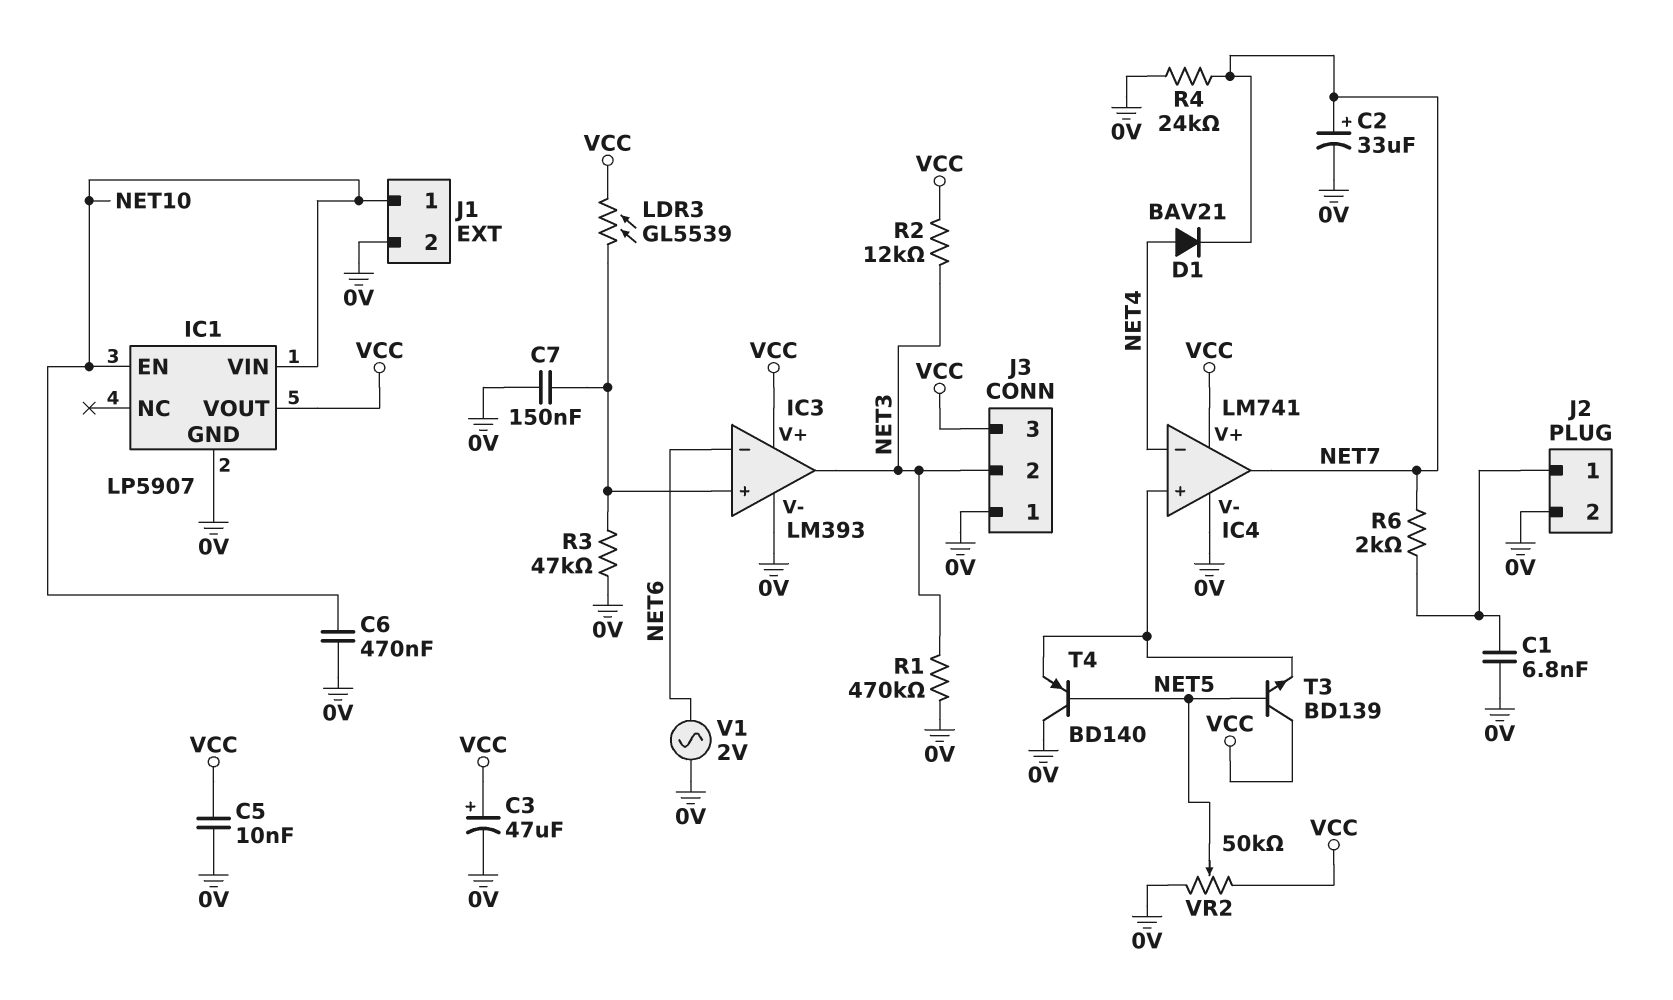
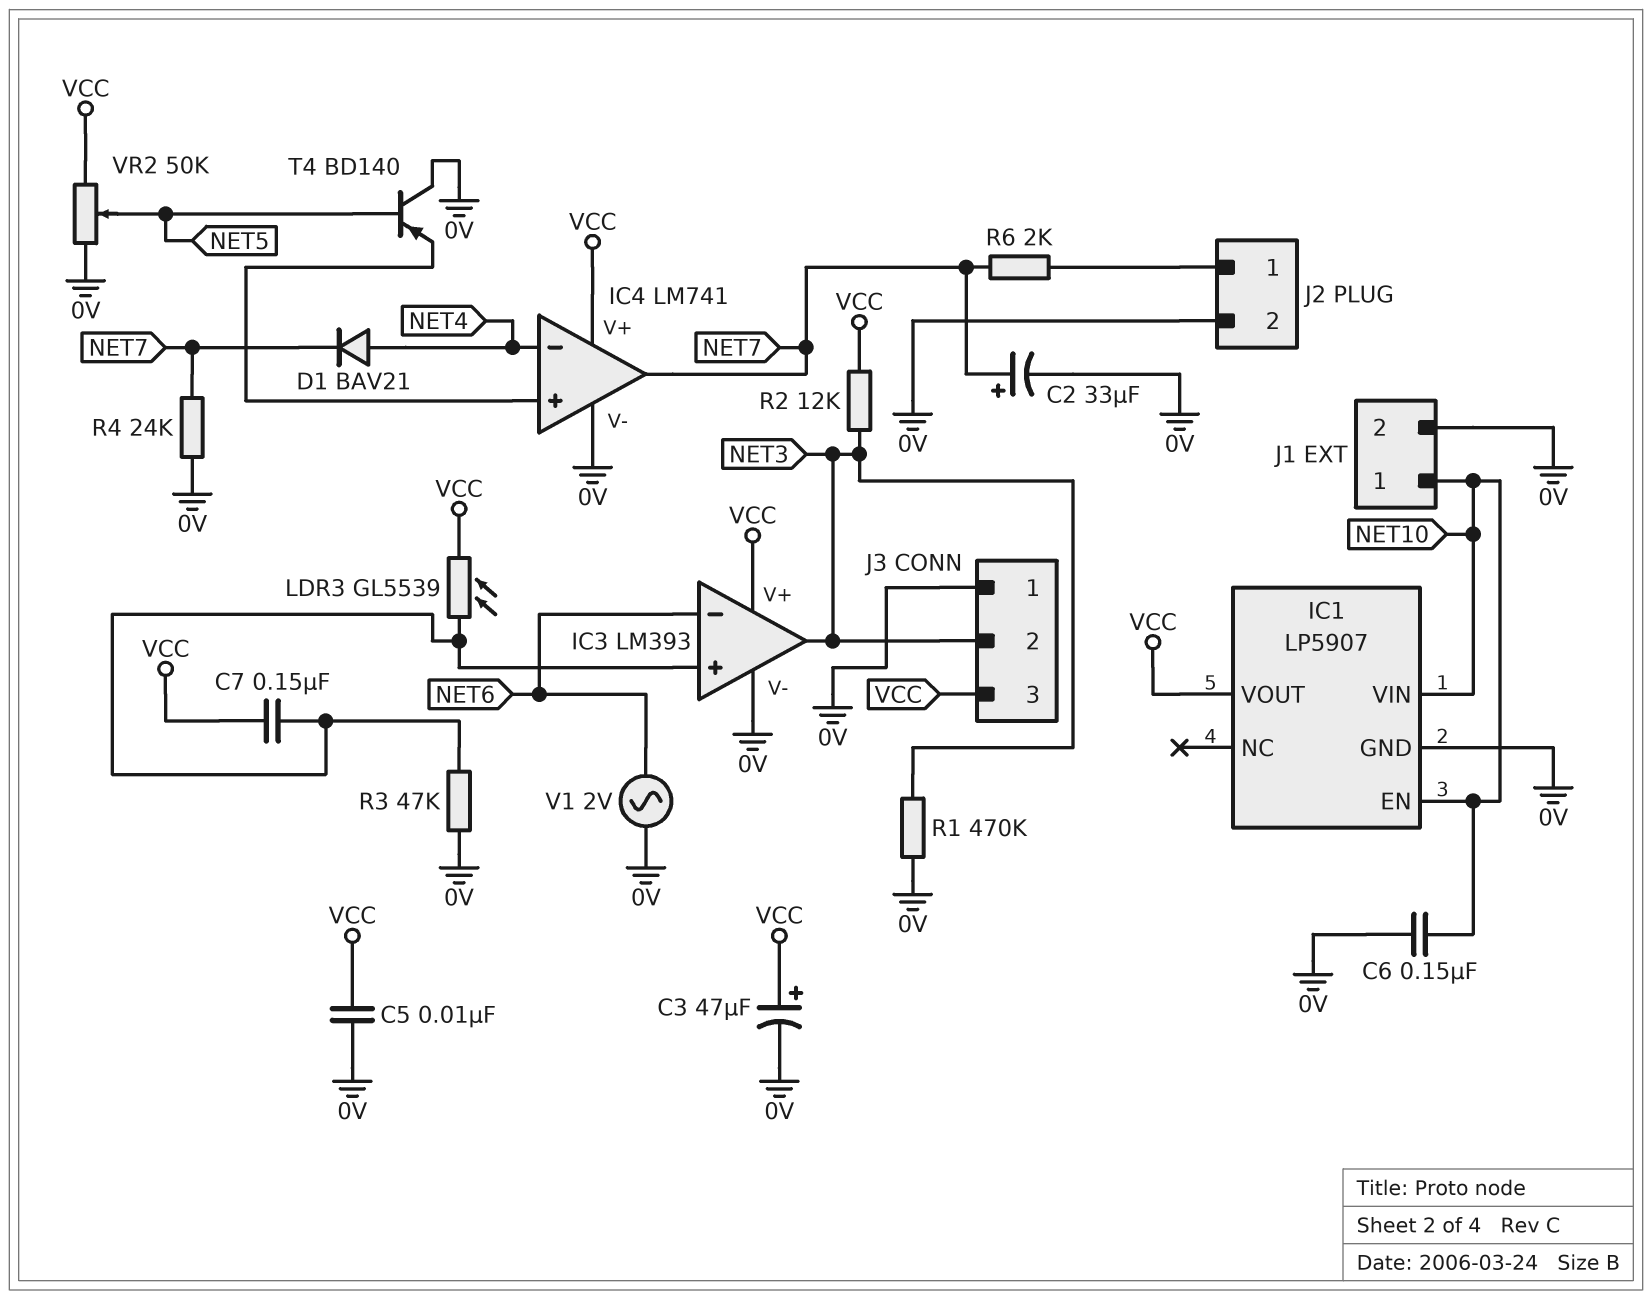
C1: 6.8nF (0V, J2/1) -> none
C6: 470nF (0V, NET10) -> 150nF (0V, NET10)
C7: 150nF (0V, IC3/in+) -> 150nF (IC3/in+, VCC)
T3: NPN BD139 (B NET5, C VCC, E IC4/in+) -> none

